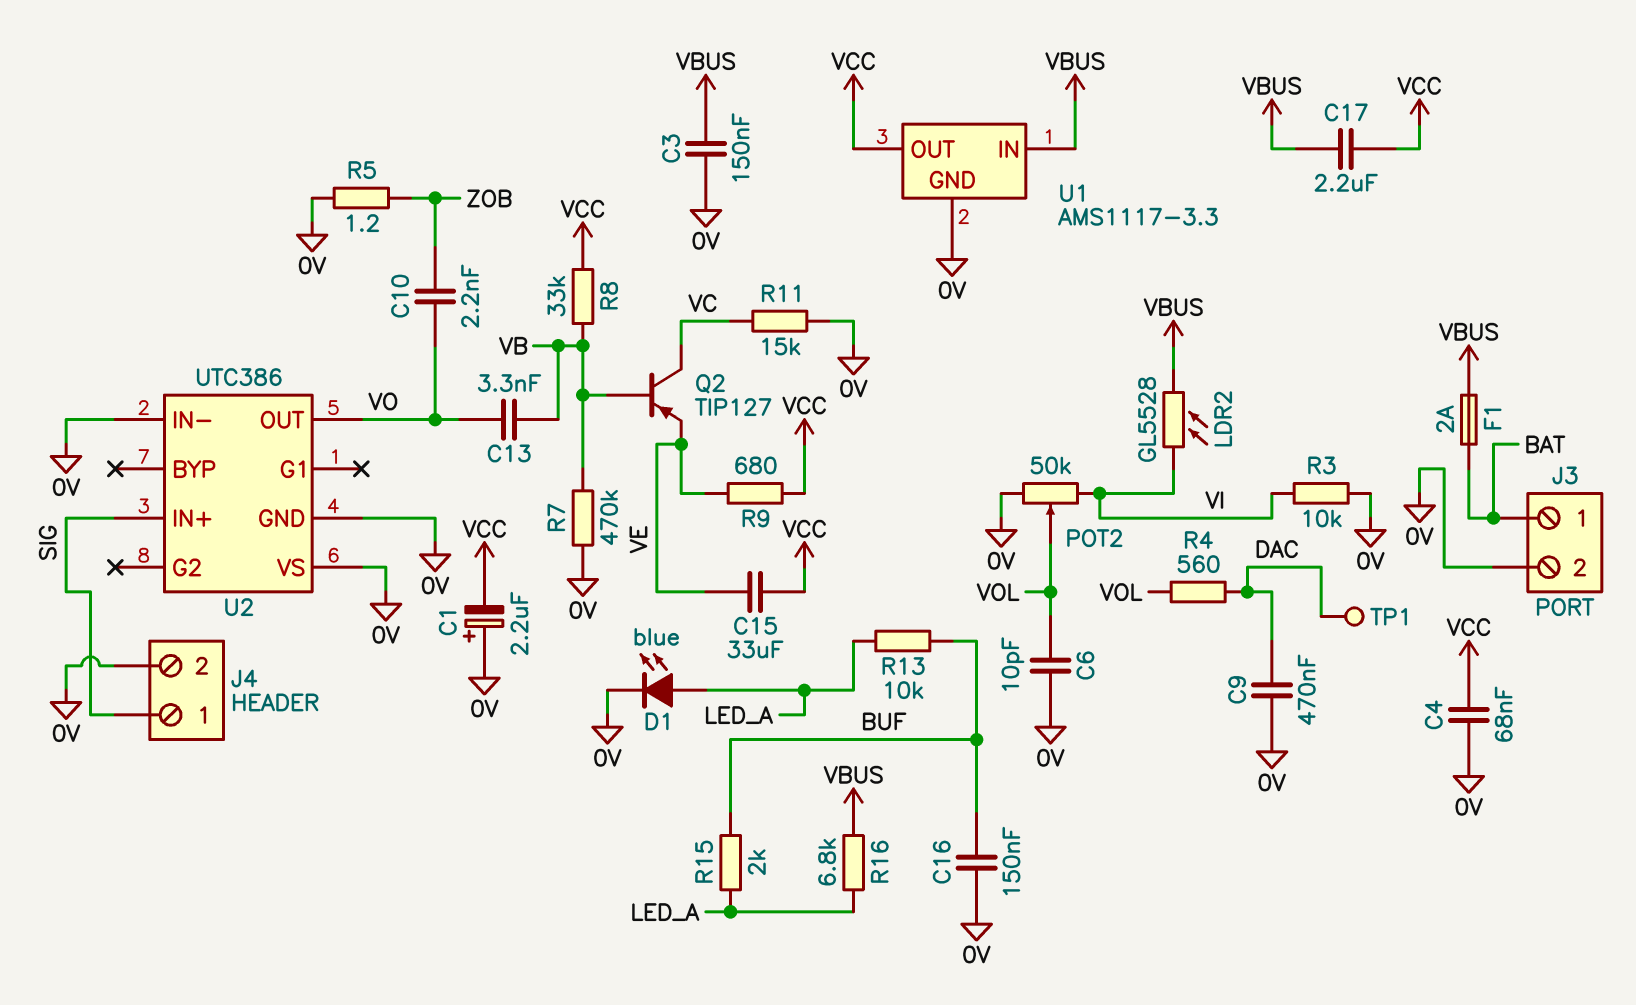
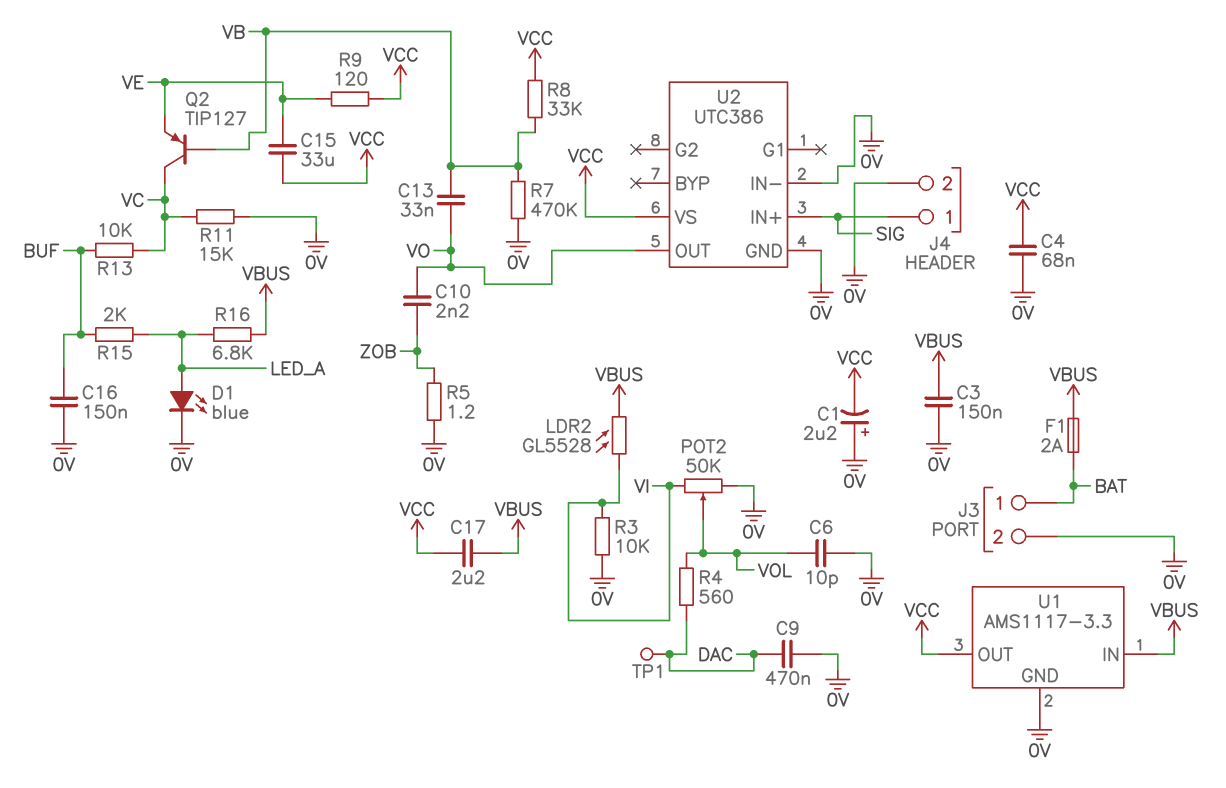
C13: 3.3nF (VB, VO) -> 33nF (VB, VO)
R9: 680 (VCC, VE) -> 120 (VCC, VE)
R13: 10k (BUF, LED_A) -> 10k (BUF, VC)
U2 pin VS: 0V -> VCC

